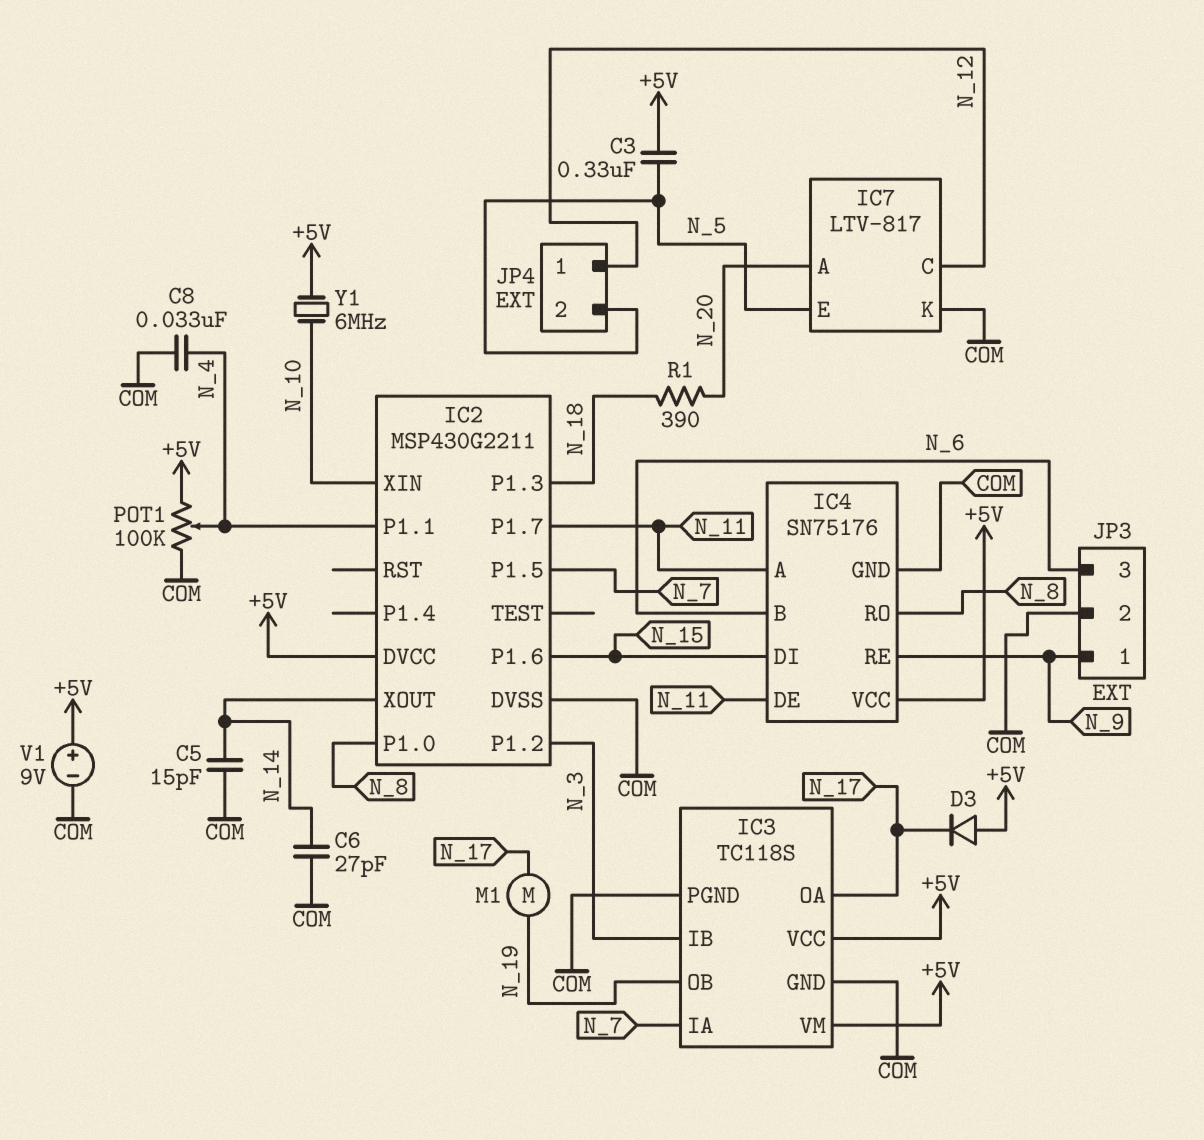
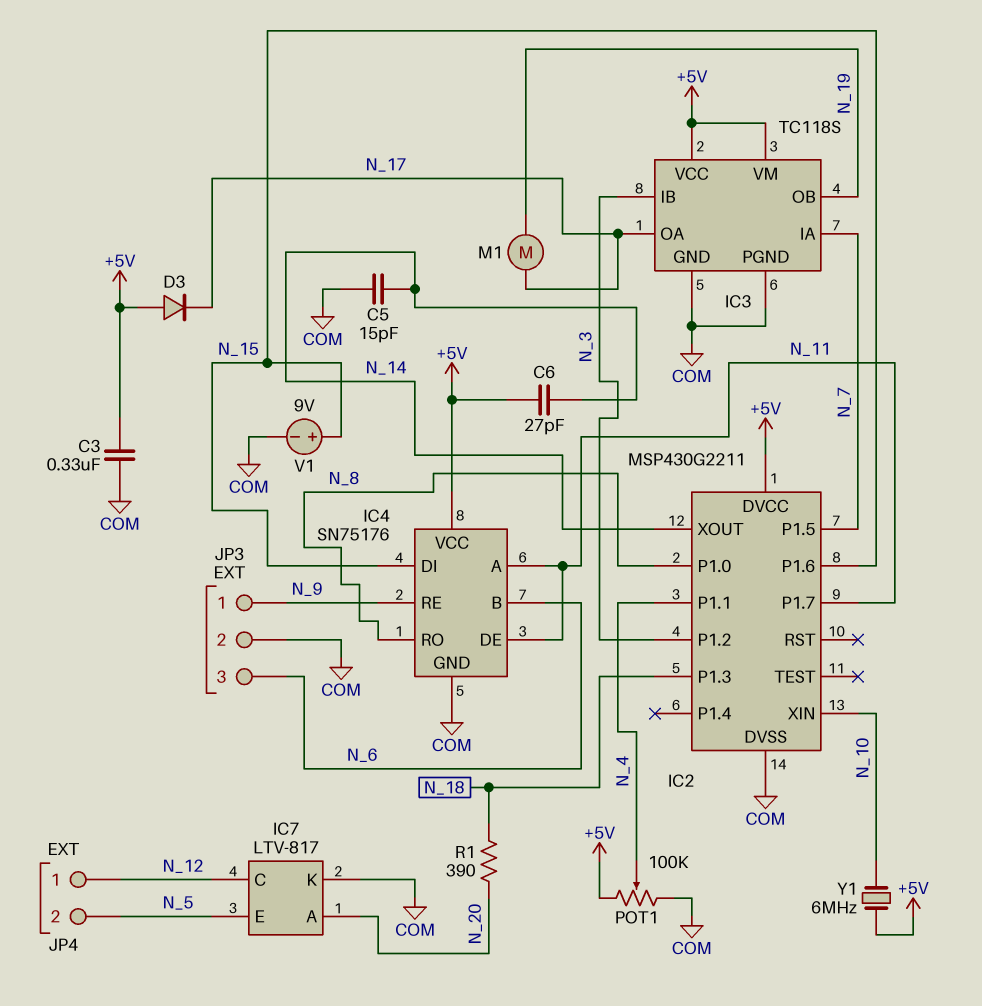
C3: 330nF (+5V, N_5) -> 330nF (+5V, COM)
C6: 27pF (COM, N_14) -> 27pF (+5V, N_14)
C8: 33nF (COM, N_4) -> none
V1: 9V (plus +5V, minus COM) -> 9V (plus N_15, minus COM)

